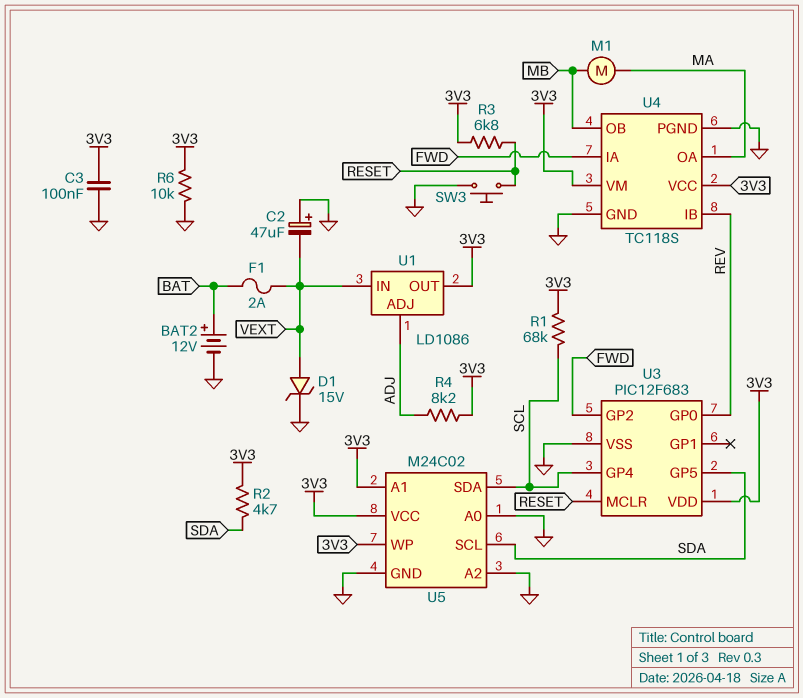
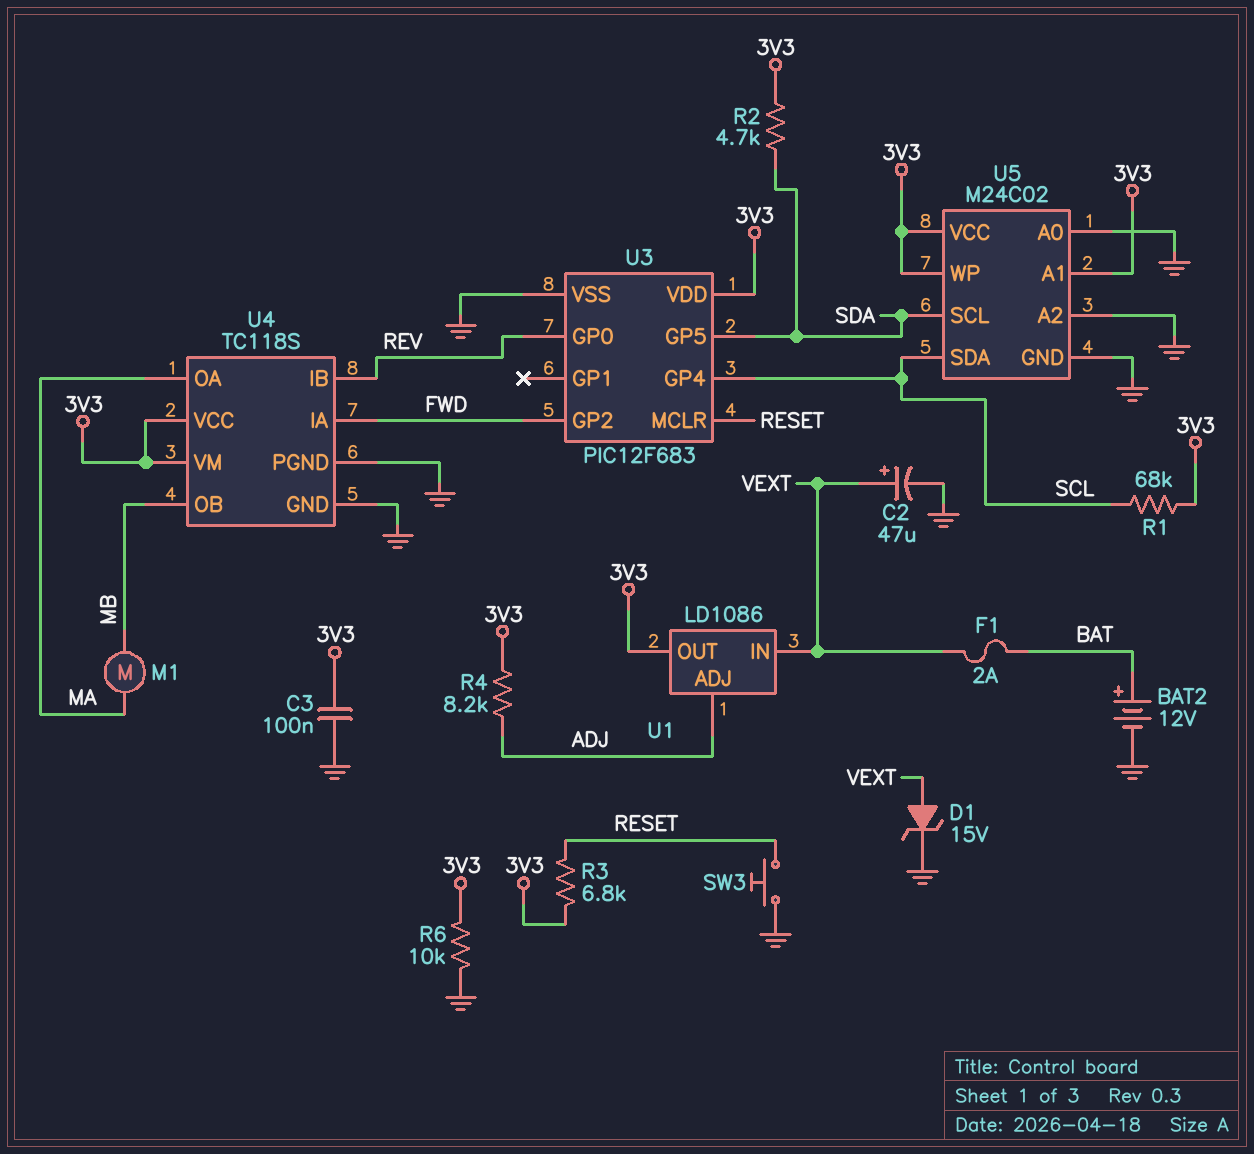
C2: 47uF (plus GND, minus VEXT) -> 47uF (plus VEXT, minus GND)

